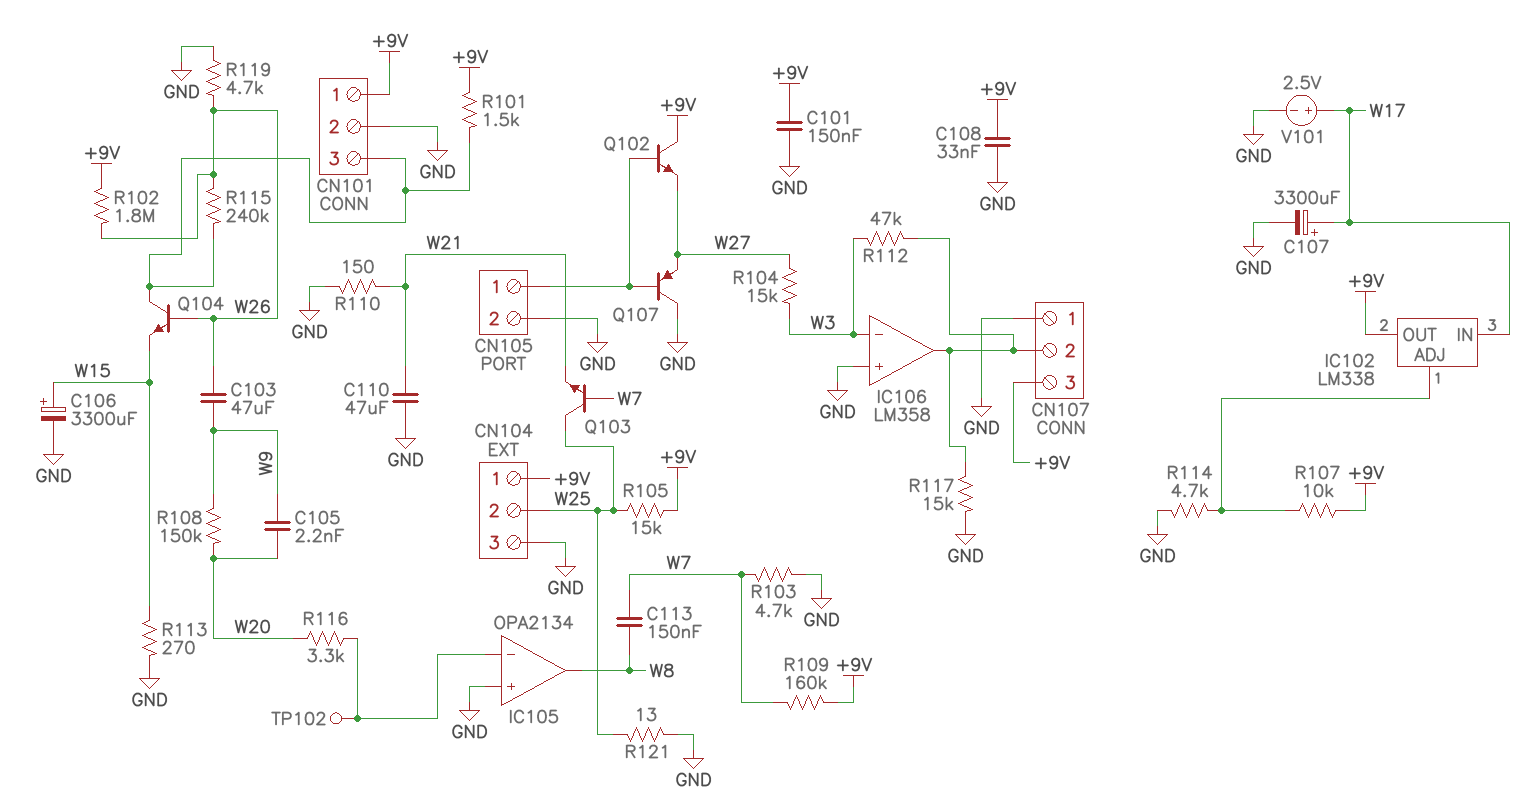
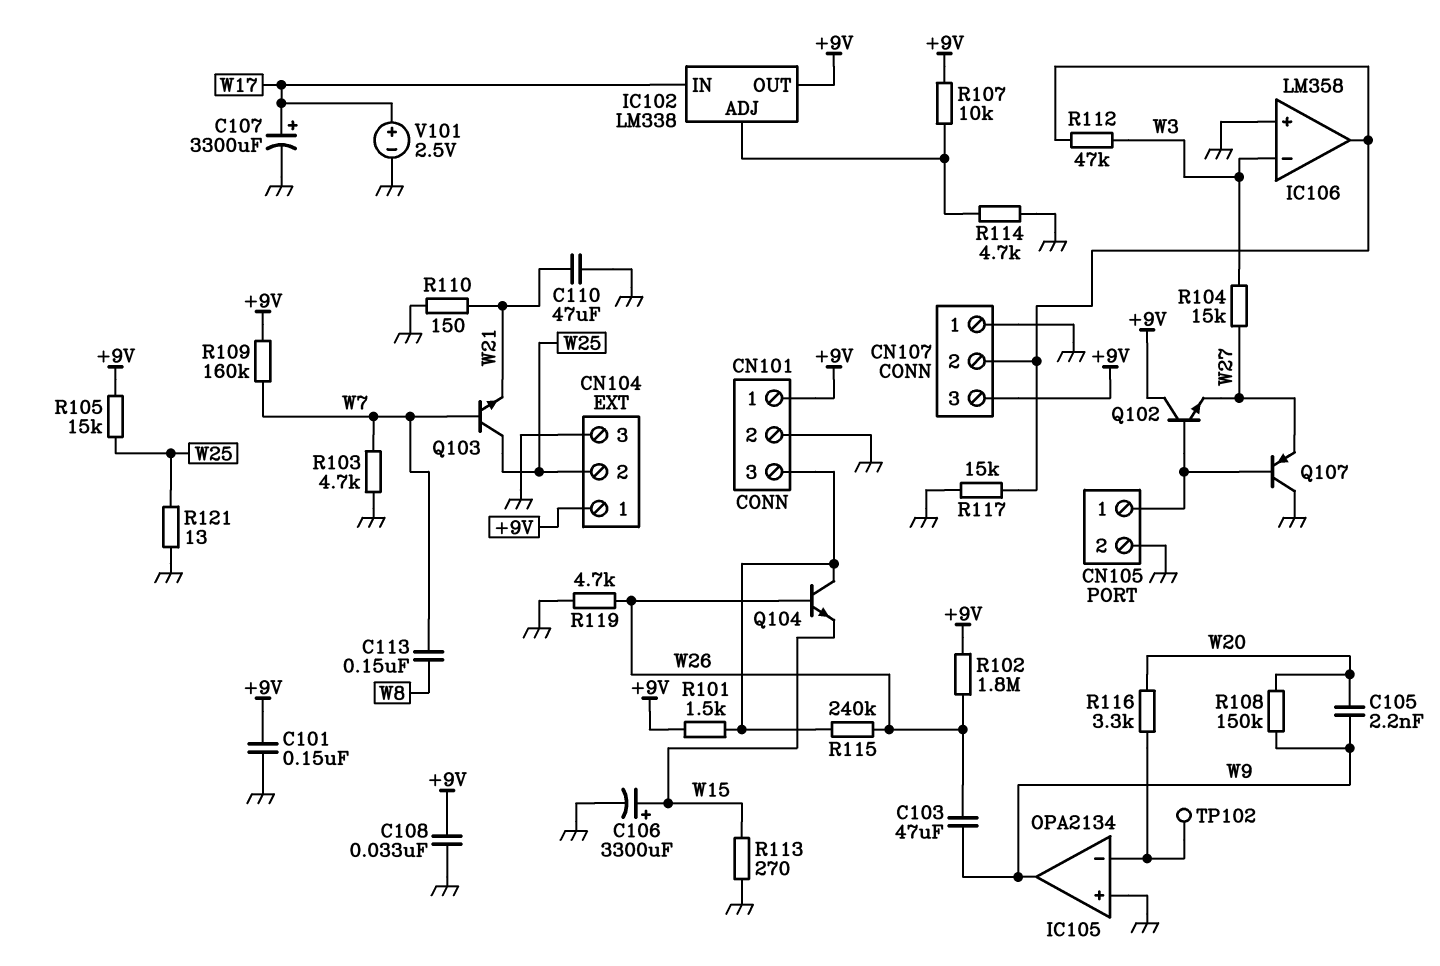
IC105 pin out: W8 -> W9

